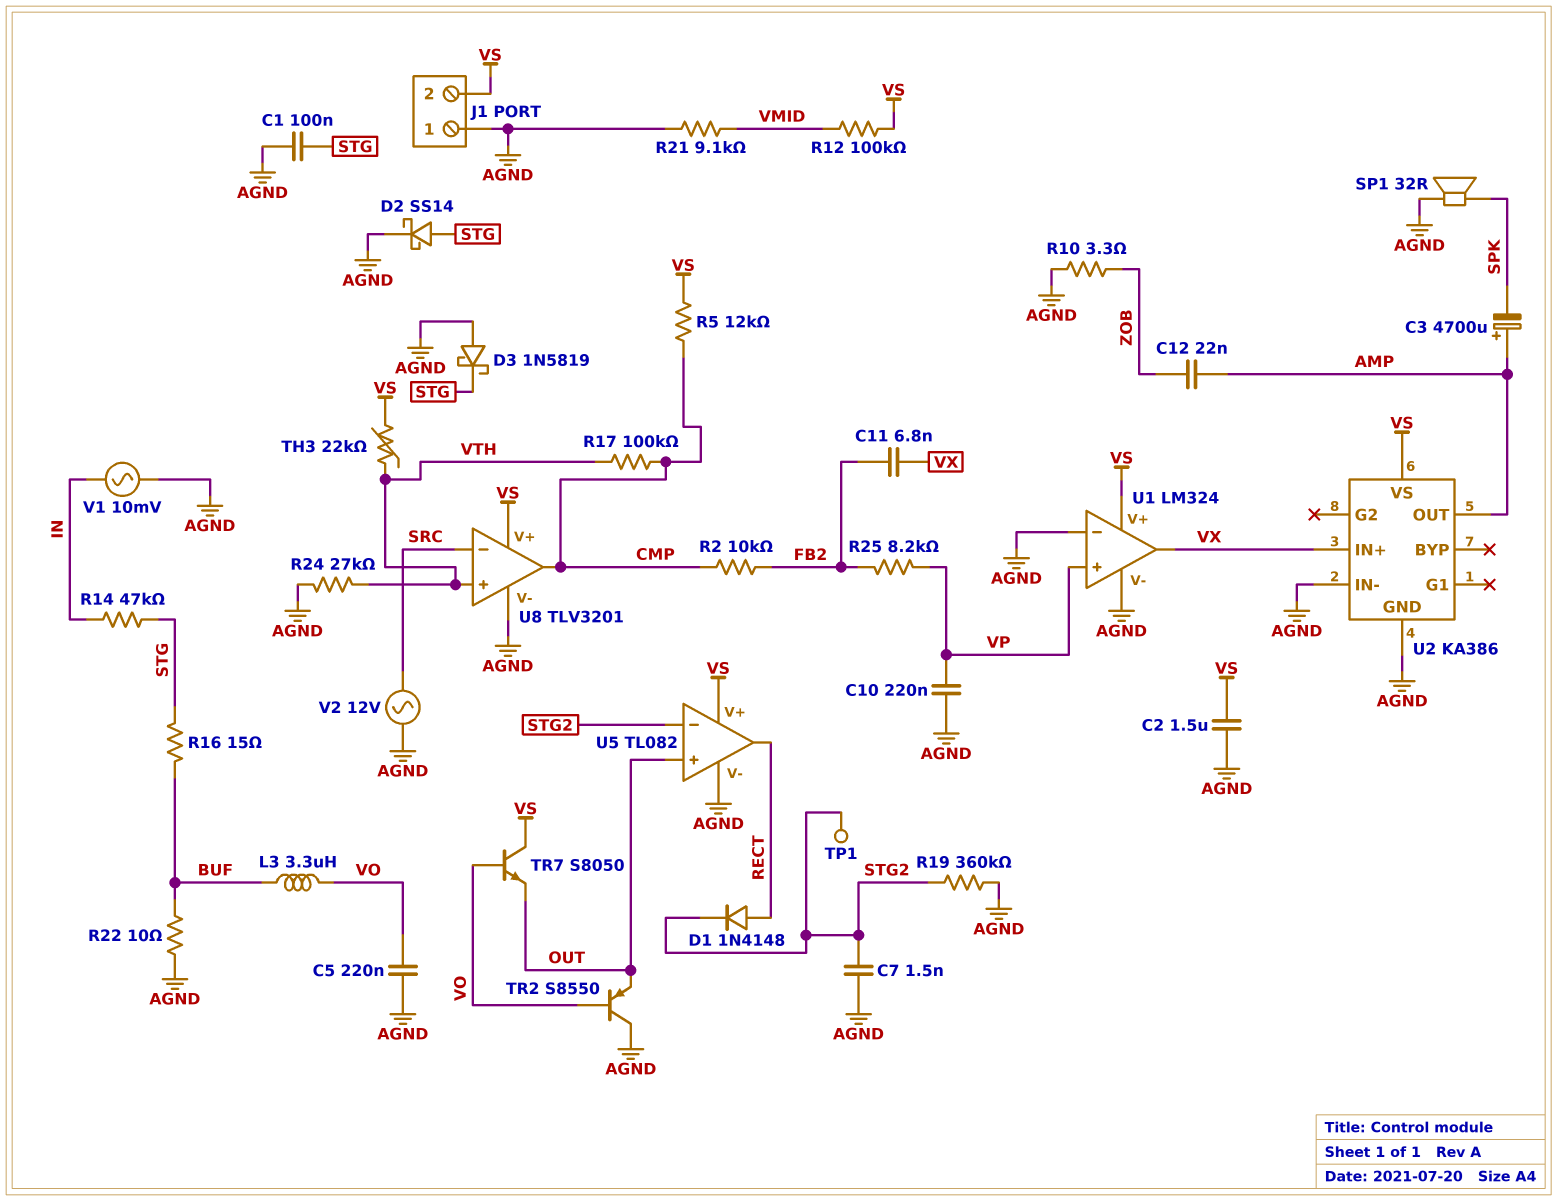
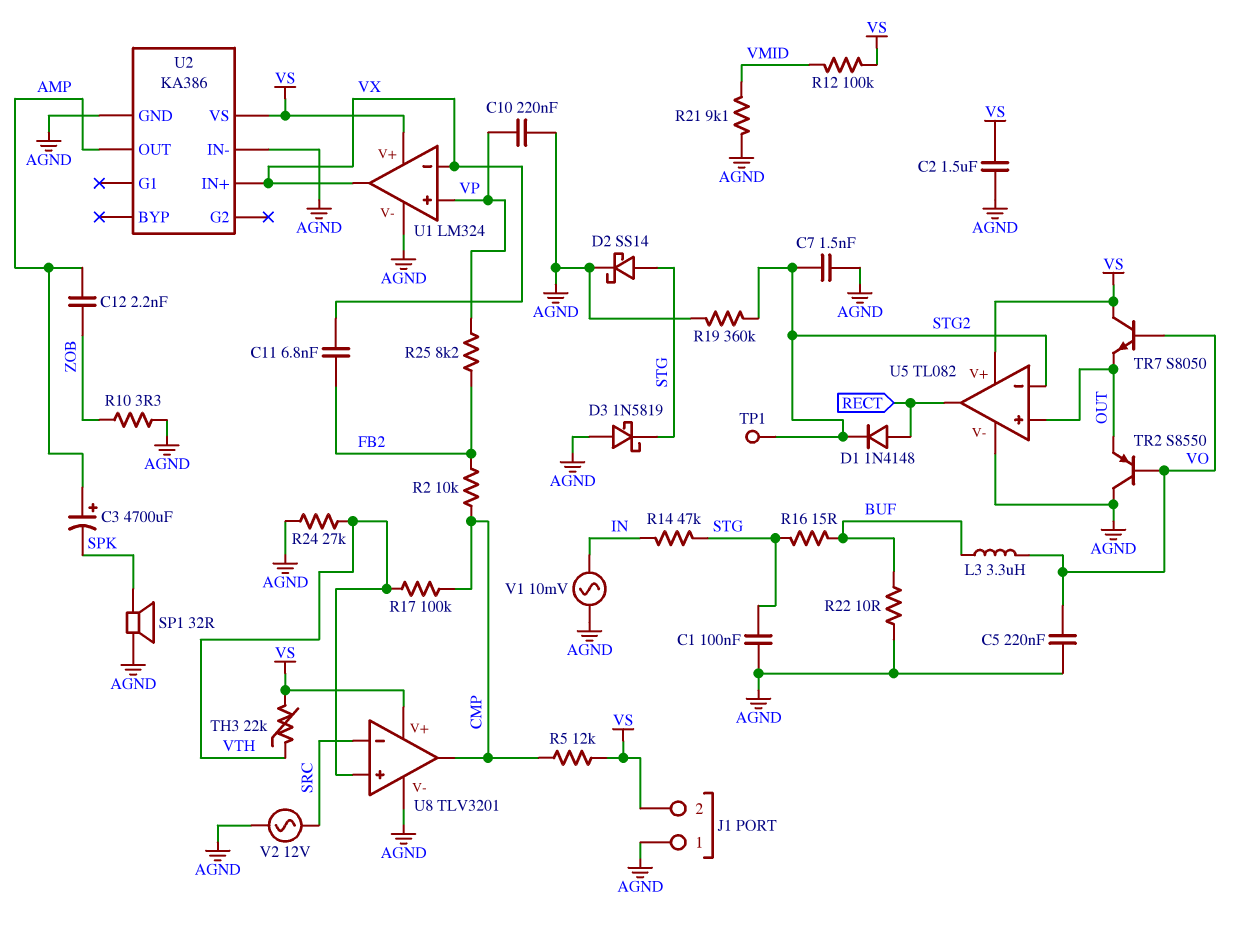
C12: 22nF (AMP, ZOB) -> 2.2nF (AMP, ZOB)
U1 pin in-: AGND -> VX

